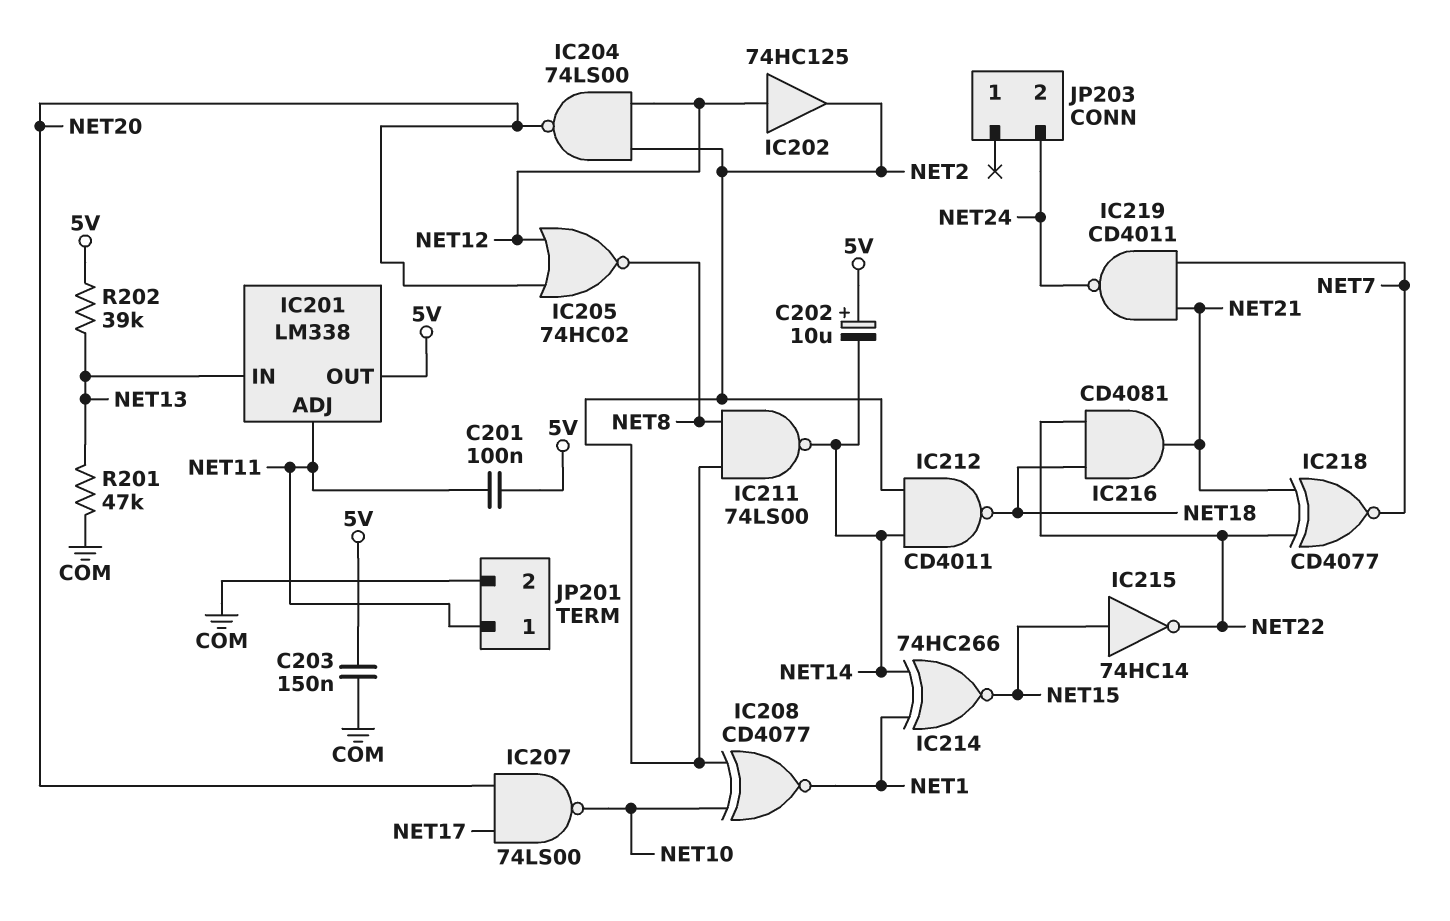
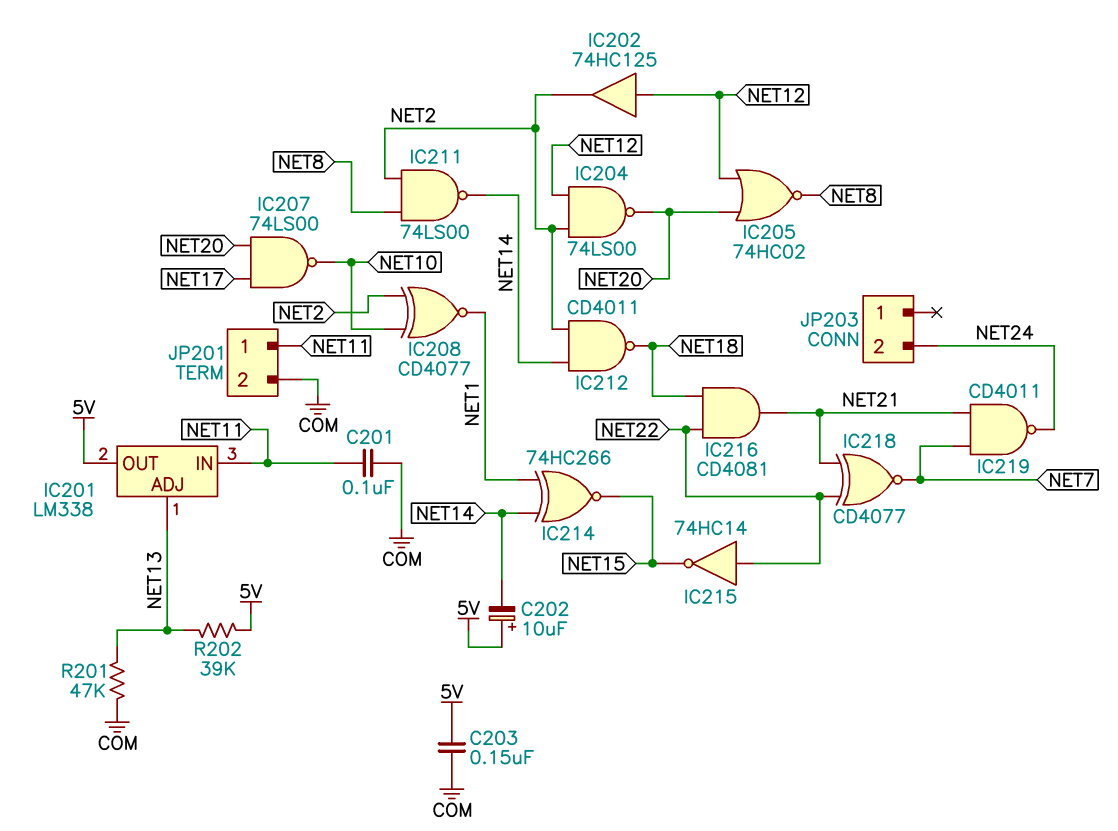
C201: 100nF (5V, NET11) -> 100nF (COM, NET11)
IC201 pin ADJ: NET11 -> NET13
IC201 pin IN: NET13 -> NET11
IC215: NOT 74HC14 (in NET15, out NET22) -> NOT 74HC14 (in NET22, out NET15)

